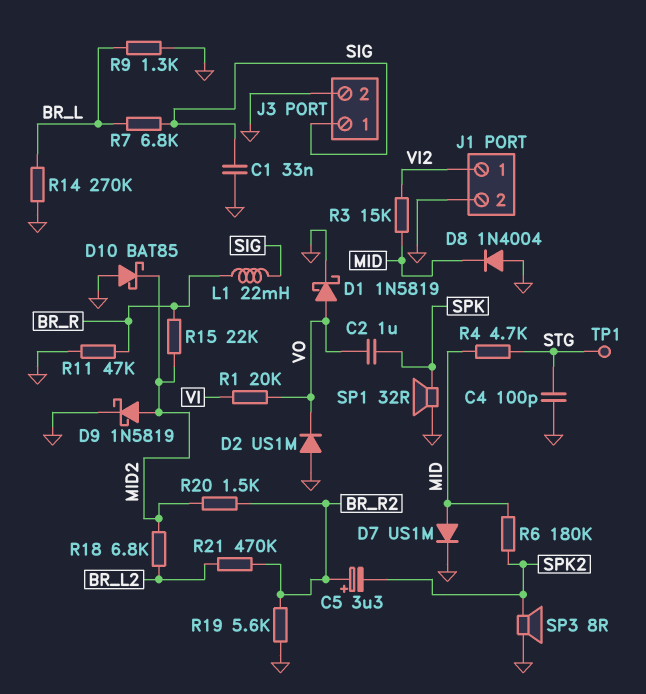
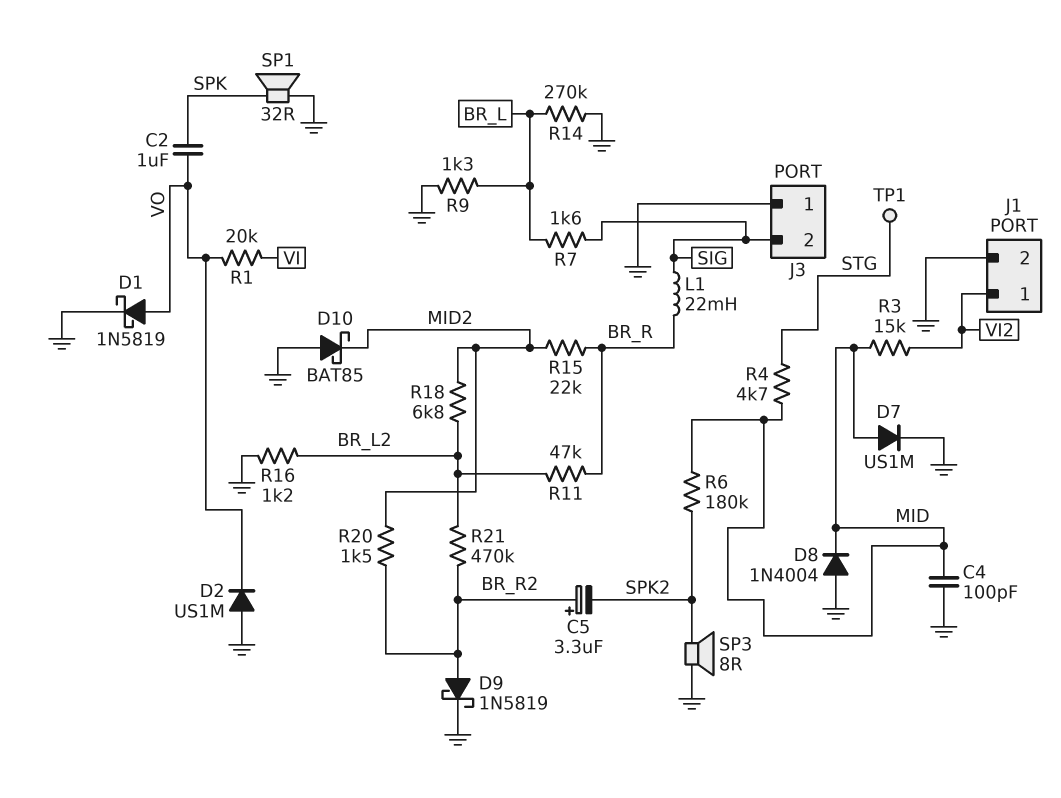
C1: 33nF (GND, SIG) -> none
C4: 100pF (GND, STG) -> 100pF (GND, MID)
D9: schottky 1N5819 (A MID2, K GND) -> schottky 1N5819 (A BR_R2, K GND)
J3 pin 1: SIG -> GND
J3 pin 2: GND -> SIG
R7: 6.8k (BR_L, SIG) -> 1.6k (BR_L, SIG)
R11: 47k (BR_R, GND) -> 47k (BR_L2, BR_R)
R16: none -> 1.2k (BR_L2, GND)
R19: 5.6k (BR_R2, GND) -> none

